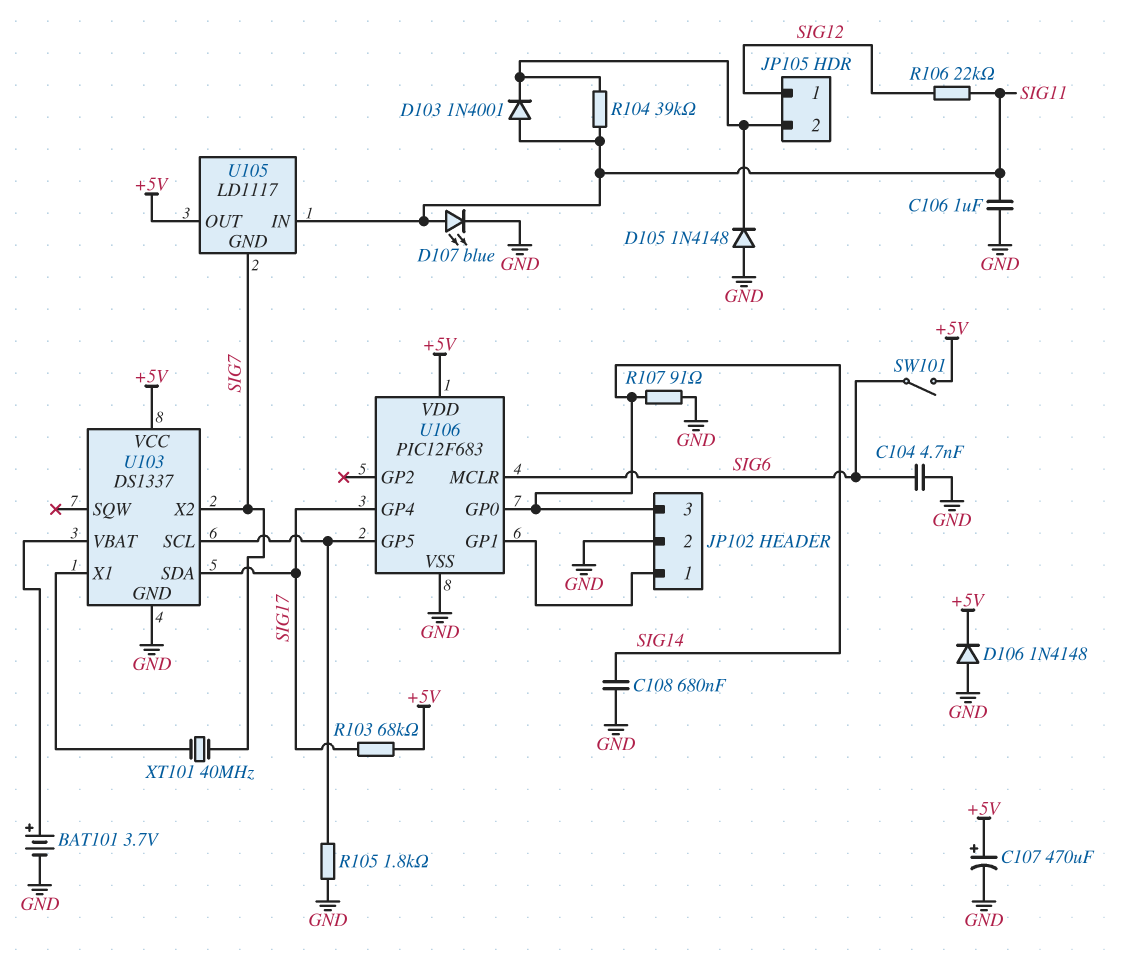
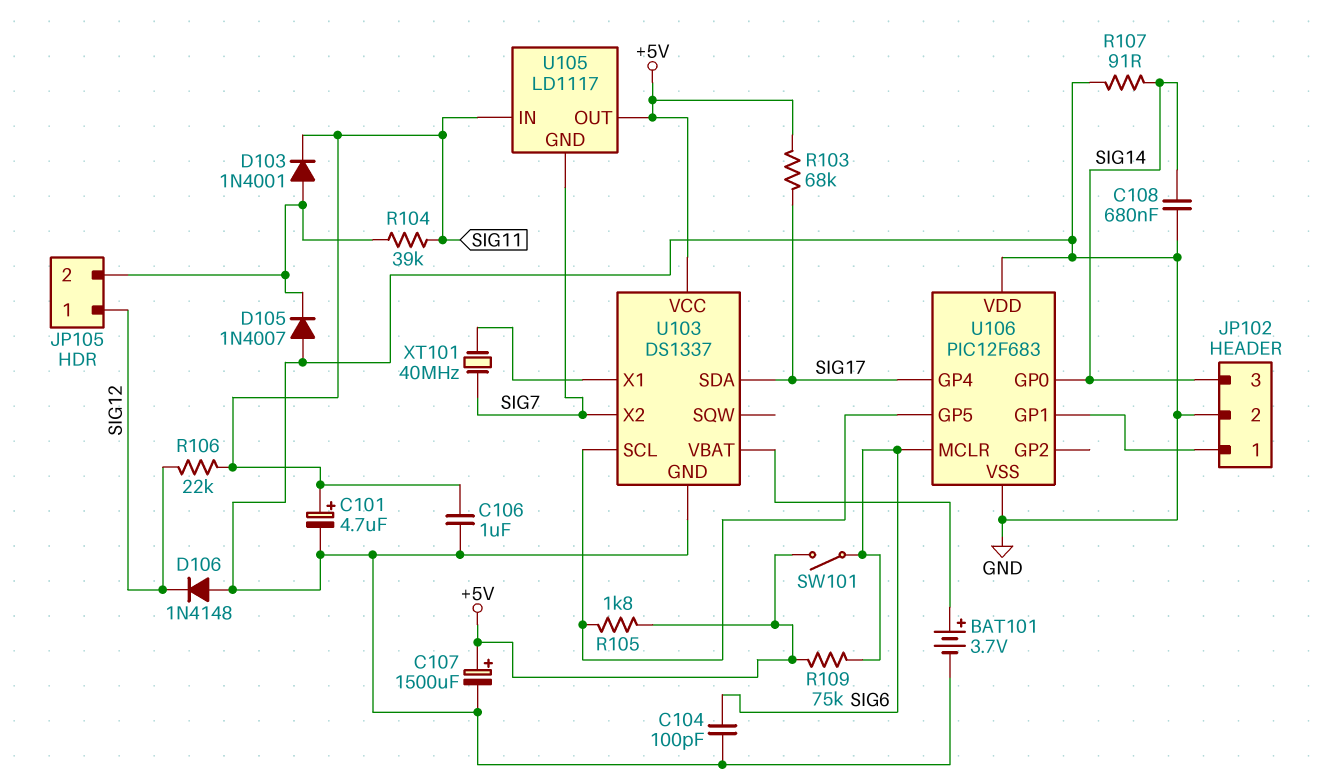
C101: none -> 4.7uF (plus SIG11, minus GND)
C104: 4.7nF (GND, SIG6) -> 100pF (GND, SIG6)
C107: 470uF (plus +5V, minus GND) -> 1500uF (plus +5V, minus GND)
D103: diode 1N4001 (A SIG11, K JP105/2) -> diode 1N4001 (A JP105/2, K SIG11)
D105: diode 1N4148 (A GND, K JP105/2) -> diode 1N4007 (A GND, K JP105/2)
D106: diode 1N4148 (A GND, K +5V) -> diode 1N4148 (A GND, K SIG12)
D107: LED blue (A SIG11, K GND) -> none
R105: 1.8k (GND, U103/SCL) -> 1.8k (+5V, U103/SCL)
R109: none -> 75k (+5V, SIG6)
U106 pin VDD: +5V -> GND

